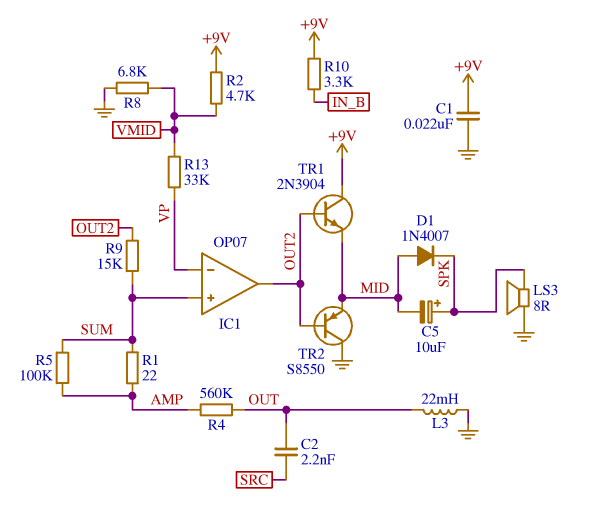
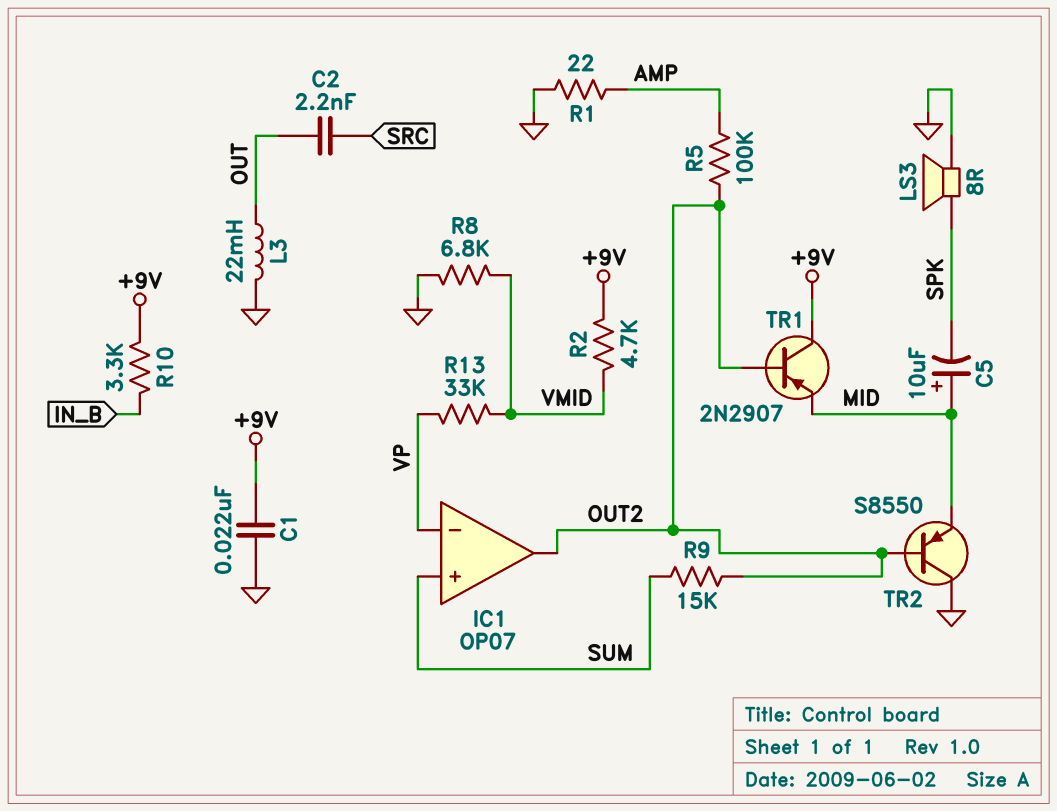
C5: 10uF (plus SPK, minus MID) -> 10uF (plus MID, minus SPK)
D1: diode 1N4007 (A MID, K SPK) -> none
R1: 22 (AMP, SUM) -> 22 (AMP, GND)
R4: 560k (AMP, OUT) -> none
R5: 100k (AMP, SUM) -> 100k (AMP, OUT2)
TR1: NPN 2N3904 (B OUT2, C +9V, E MID) -> PNP 2N2907 (B OUT2, C +9V, E MID)

